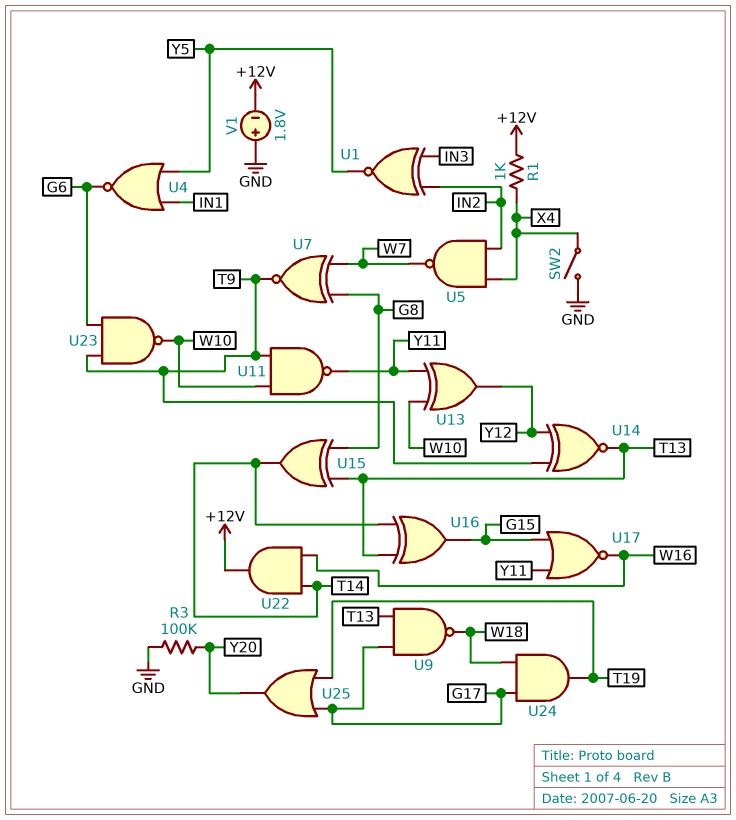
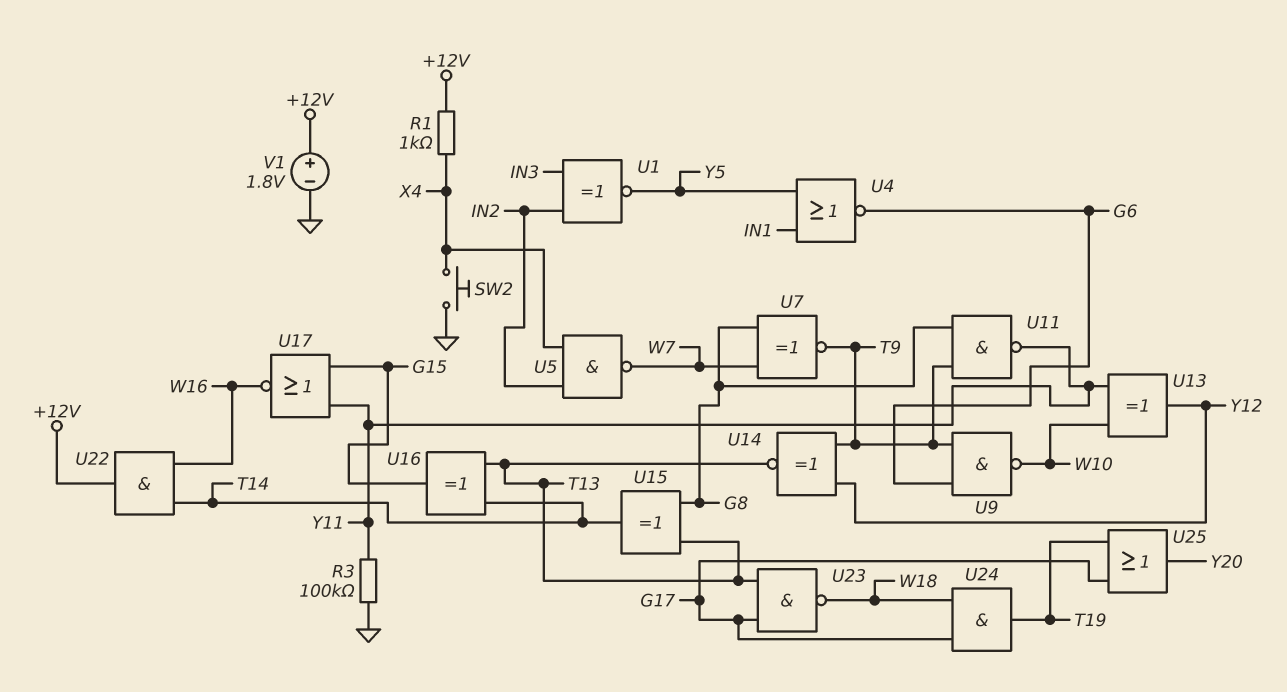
R3: 100k (GND, Y20) -> 100k (GND, Y11)
SW2: switch (GND, X4) -> button (GND, X4)
U9: NAND (in G17, in T13, out W18) -> NAND (in G6, in T9, out W10)
U11: NAND (in T9, in W10, out Y11) -> NAND (in G8, in T9, out Y11)
U23: NAND (in G6, in T9, out W10) -> NAND (in G17, in T13, out W18)
V1: 1.8V (plus GND, minus +12V) -> 1.8V (plus +12V, minus GND)

